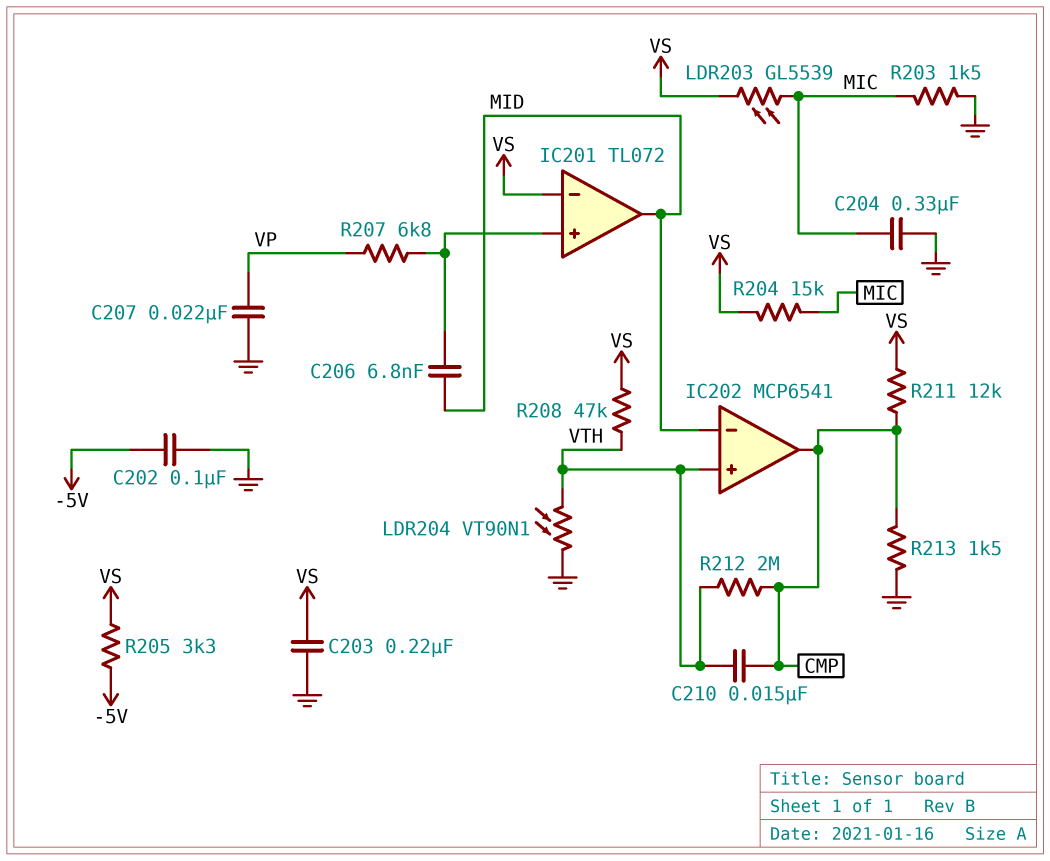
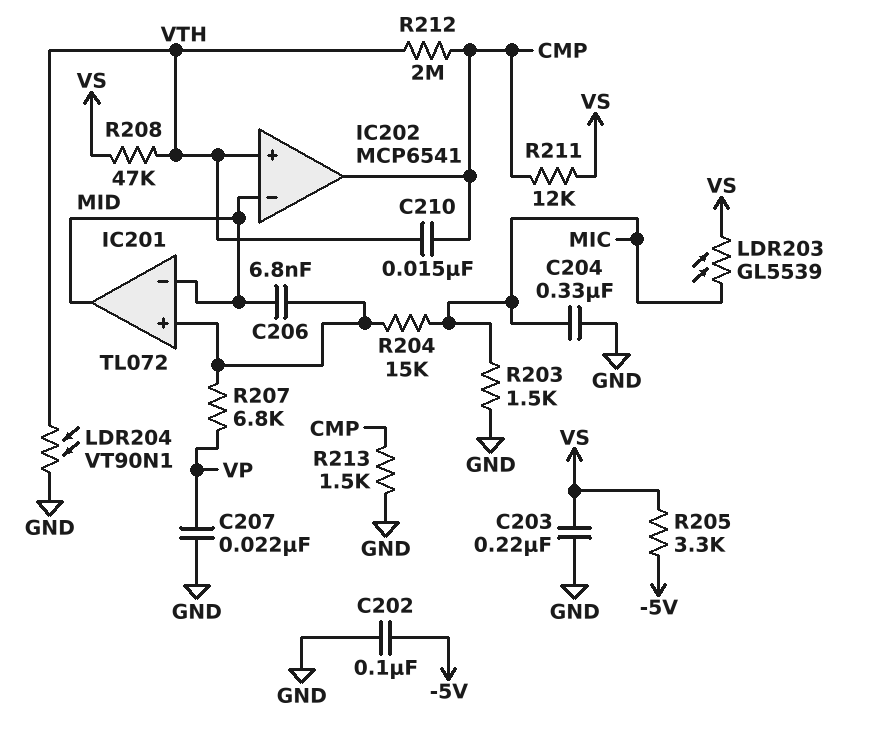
IC201 pin in-: VS -> MID
R204: 15k (MIC, VS) -> 15k (IC201/in+, MIC)

